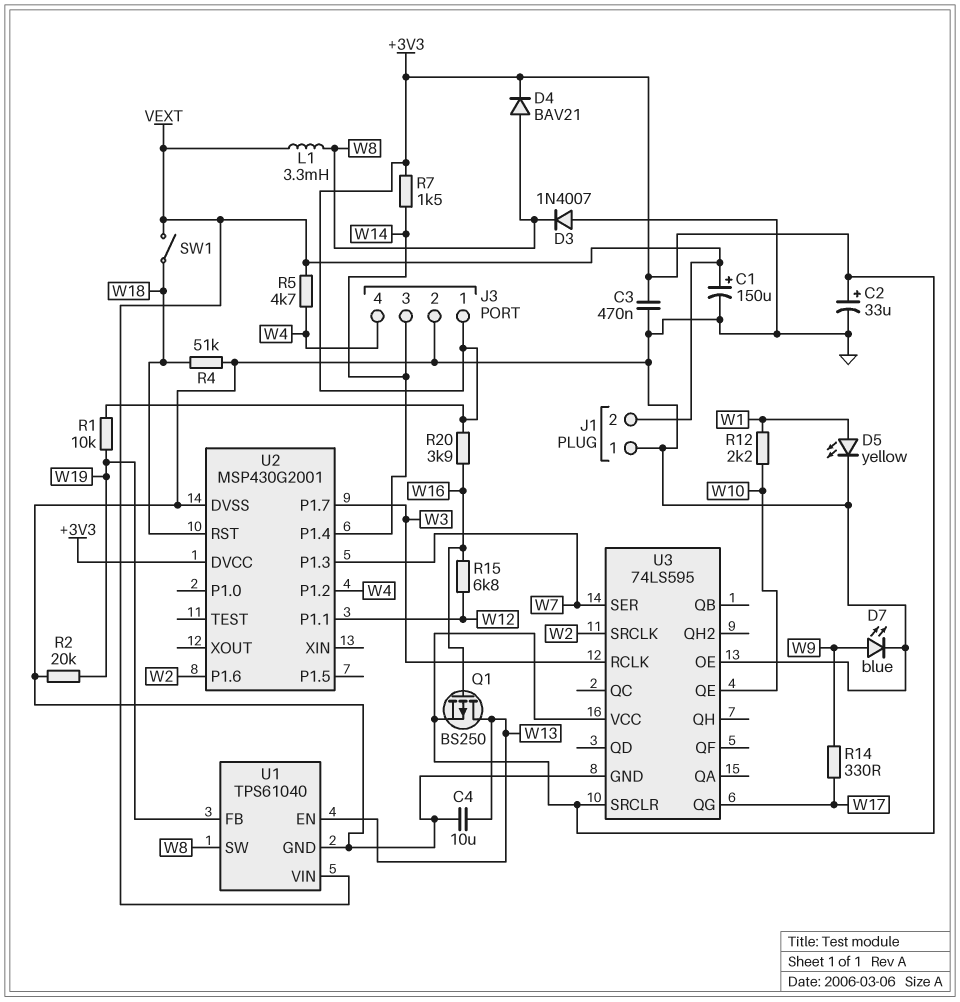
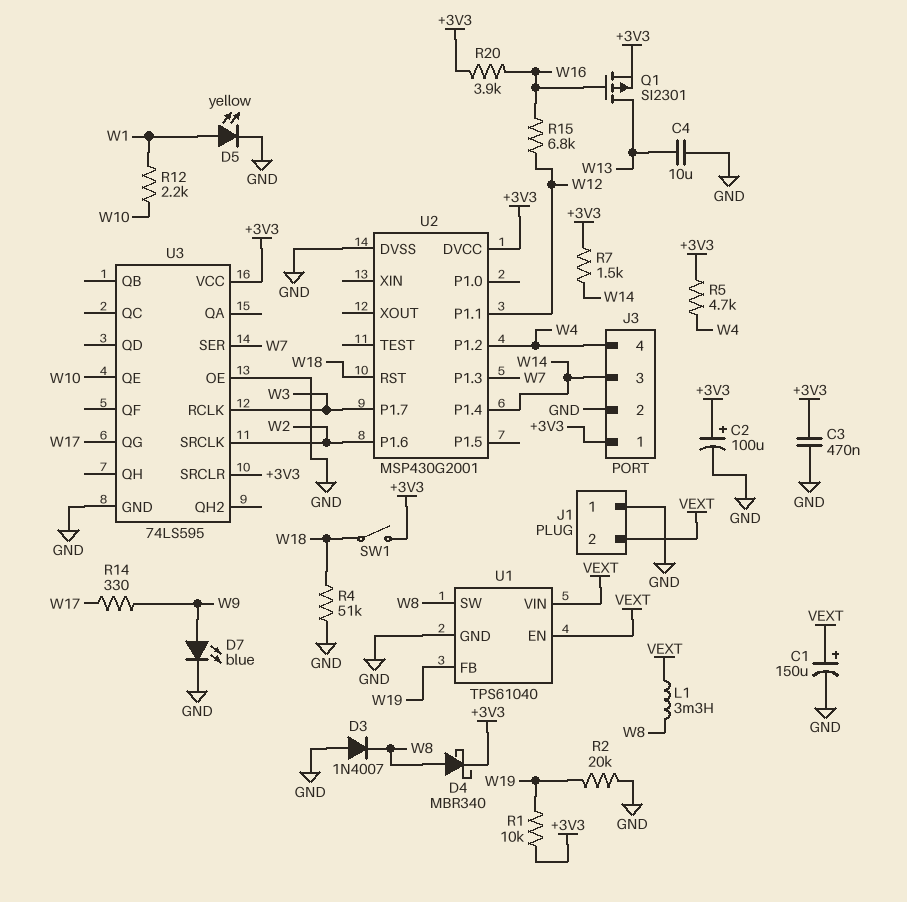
C2: 33uF (plus +3V3, minus GND) -> 100uF (plus +3V3, minus GND)
D4: diode BAV21 (A W8, K +3V3) -> schottky MBR340 (A W8, K +3V3)
Q1: PMOS BS250 (G W16, D W13, S +3V3) -> PMOS SI2301 (G W16, D W13, S +3V3)
R5: 4.7k (VEXT, W4) -> 4.7k (+3V3, W4)
SW1: switch (VEXT, W18) -> switch (+3V3, W18)
U1 pin EN: W13 -> VEXT

